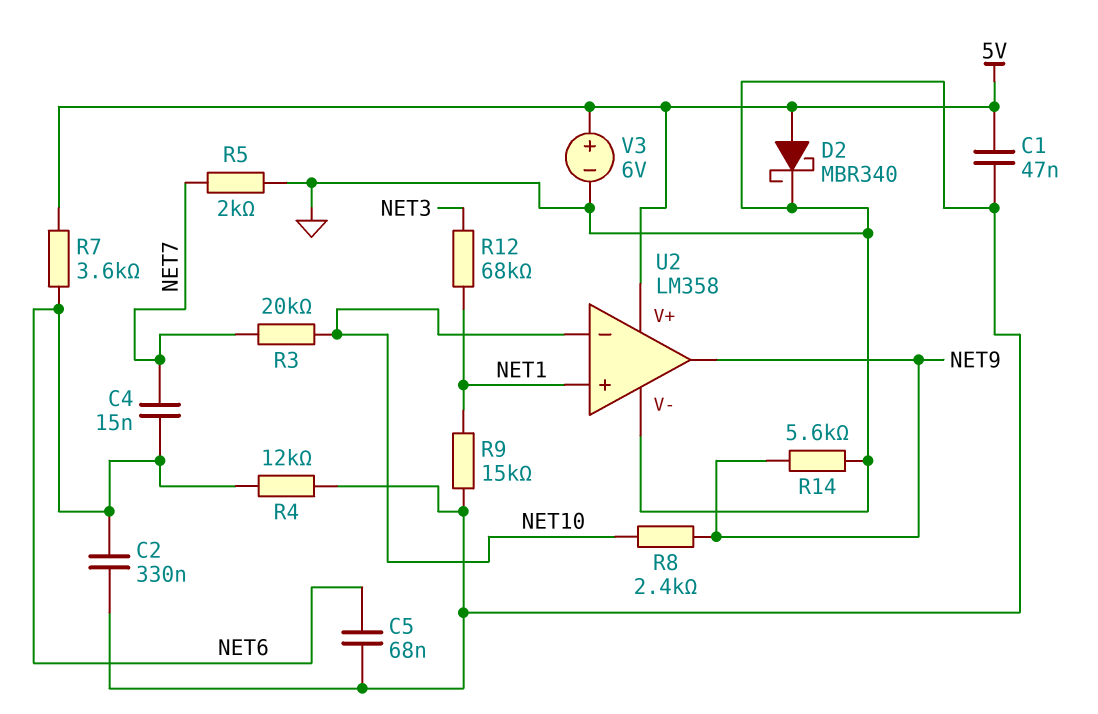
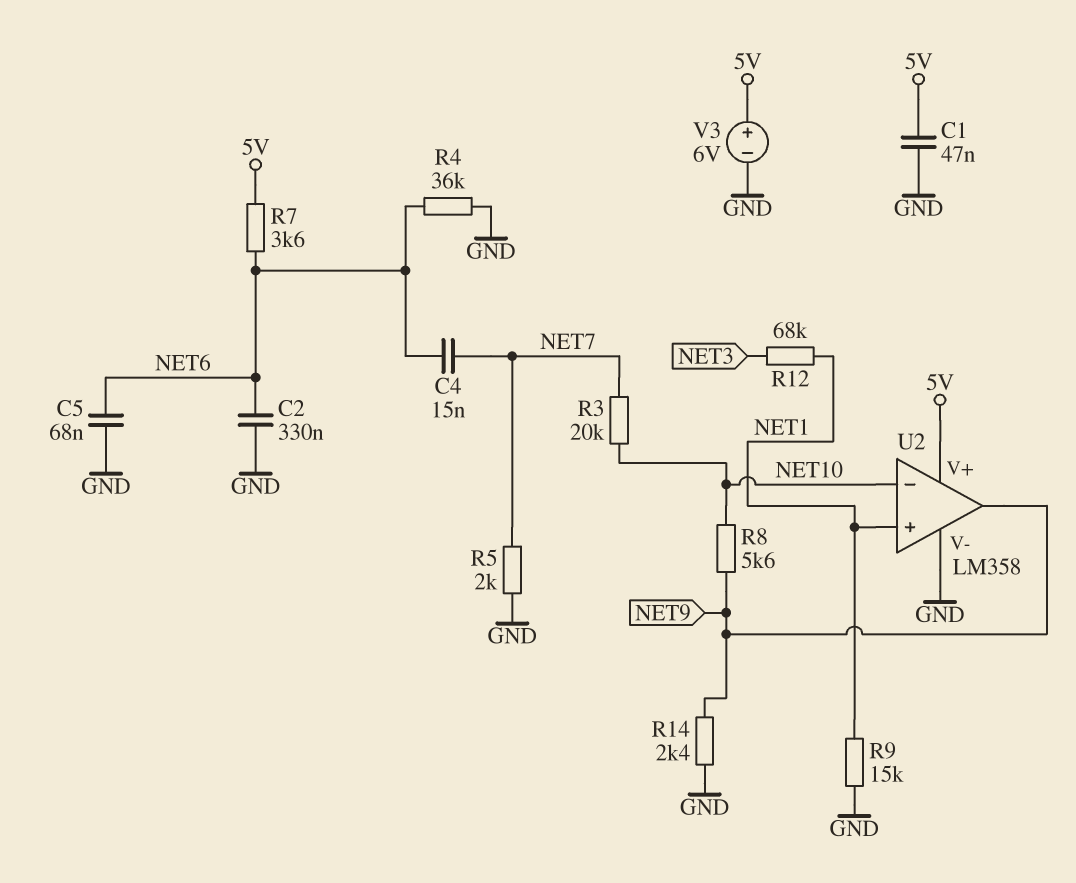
D2: schottky MBR340 (A 5V, K GND) -> none
R4: 12k (GND, NET6) -> 36k (GND, NET6)
R8: 2.4k (NET9, NET10) -> 5.6k (NET9, NET10)
R14: 5.6k (GND, NET9) -> 2.4k (GND, NET9)

